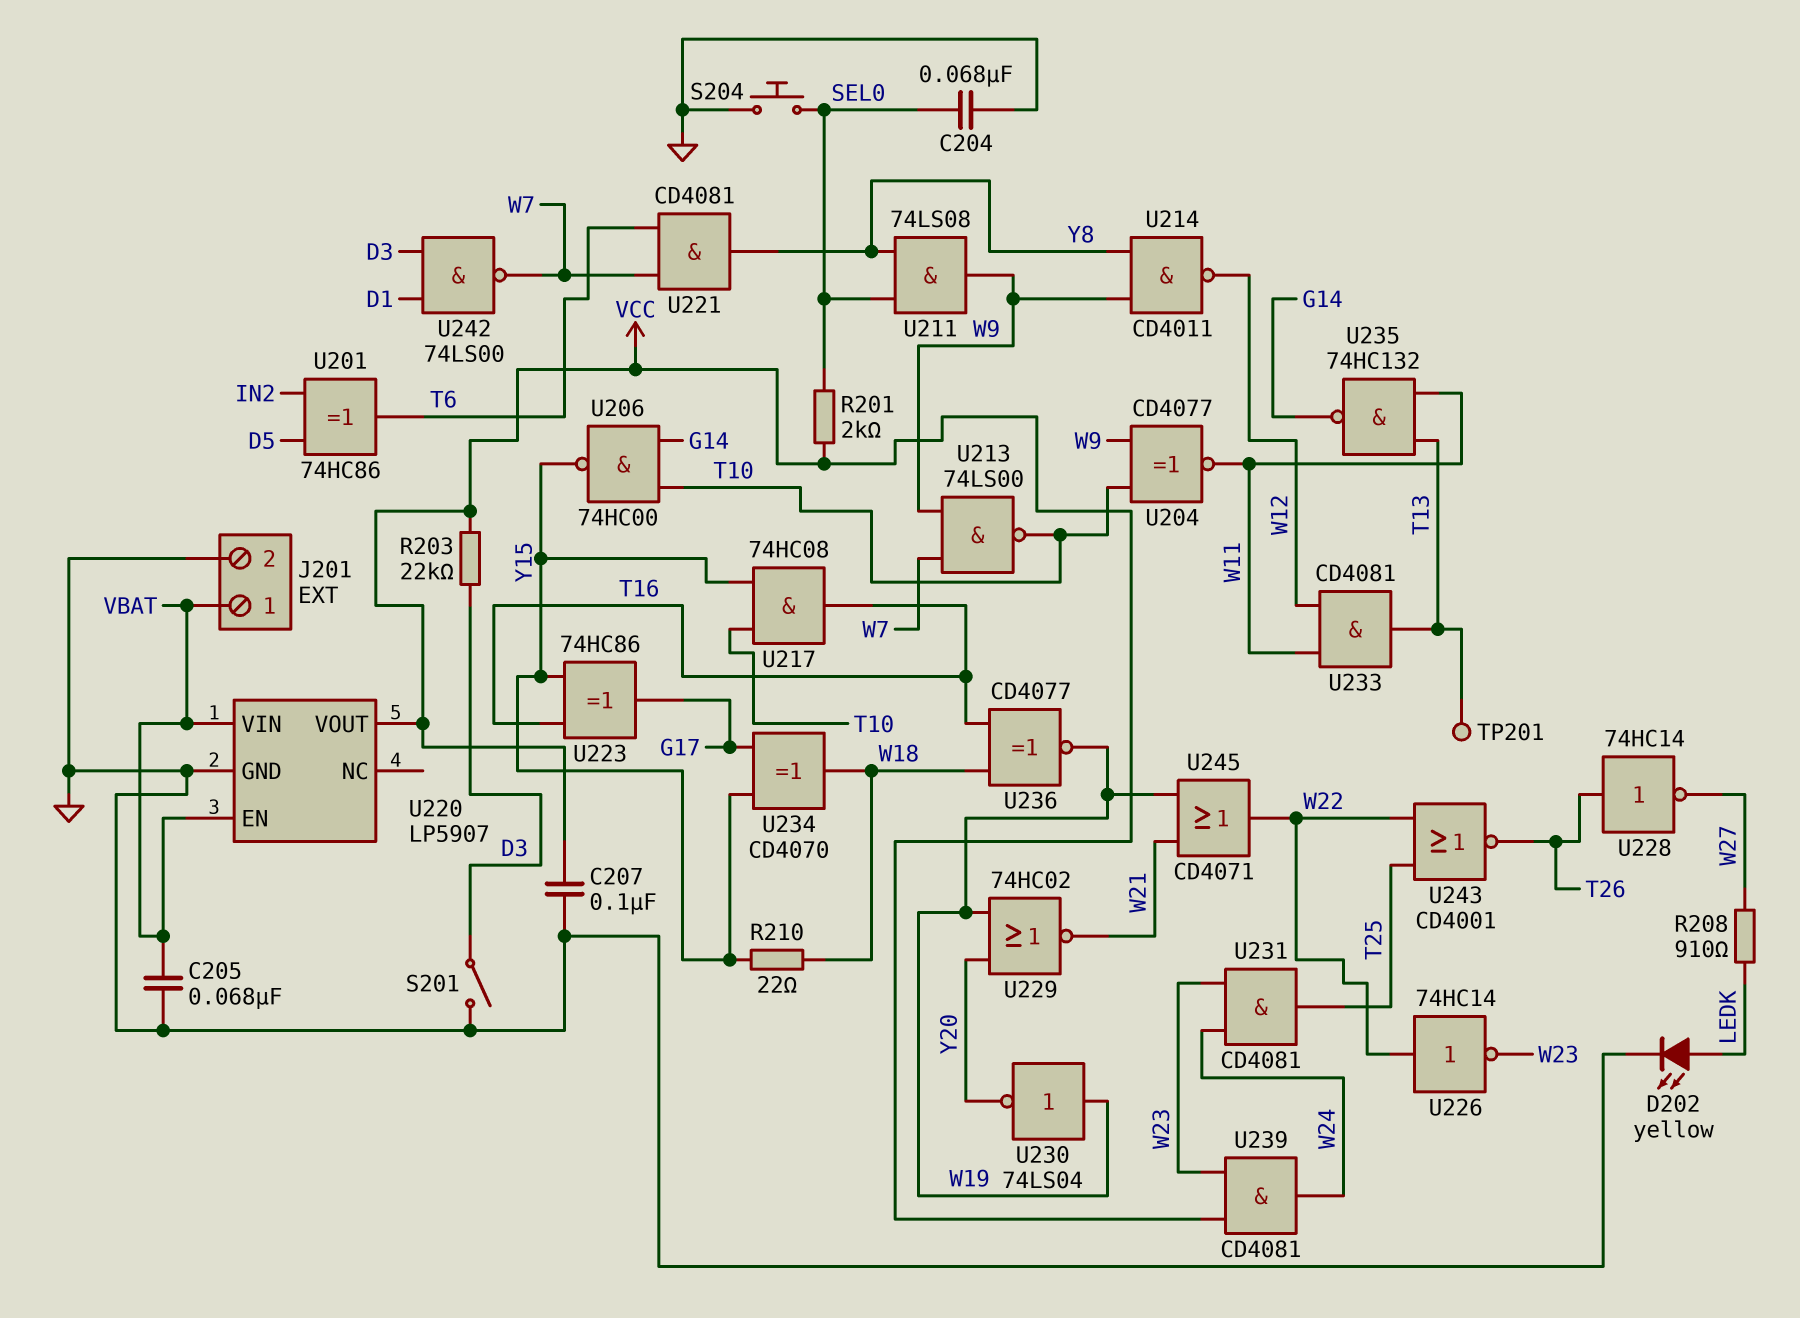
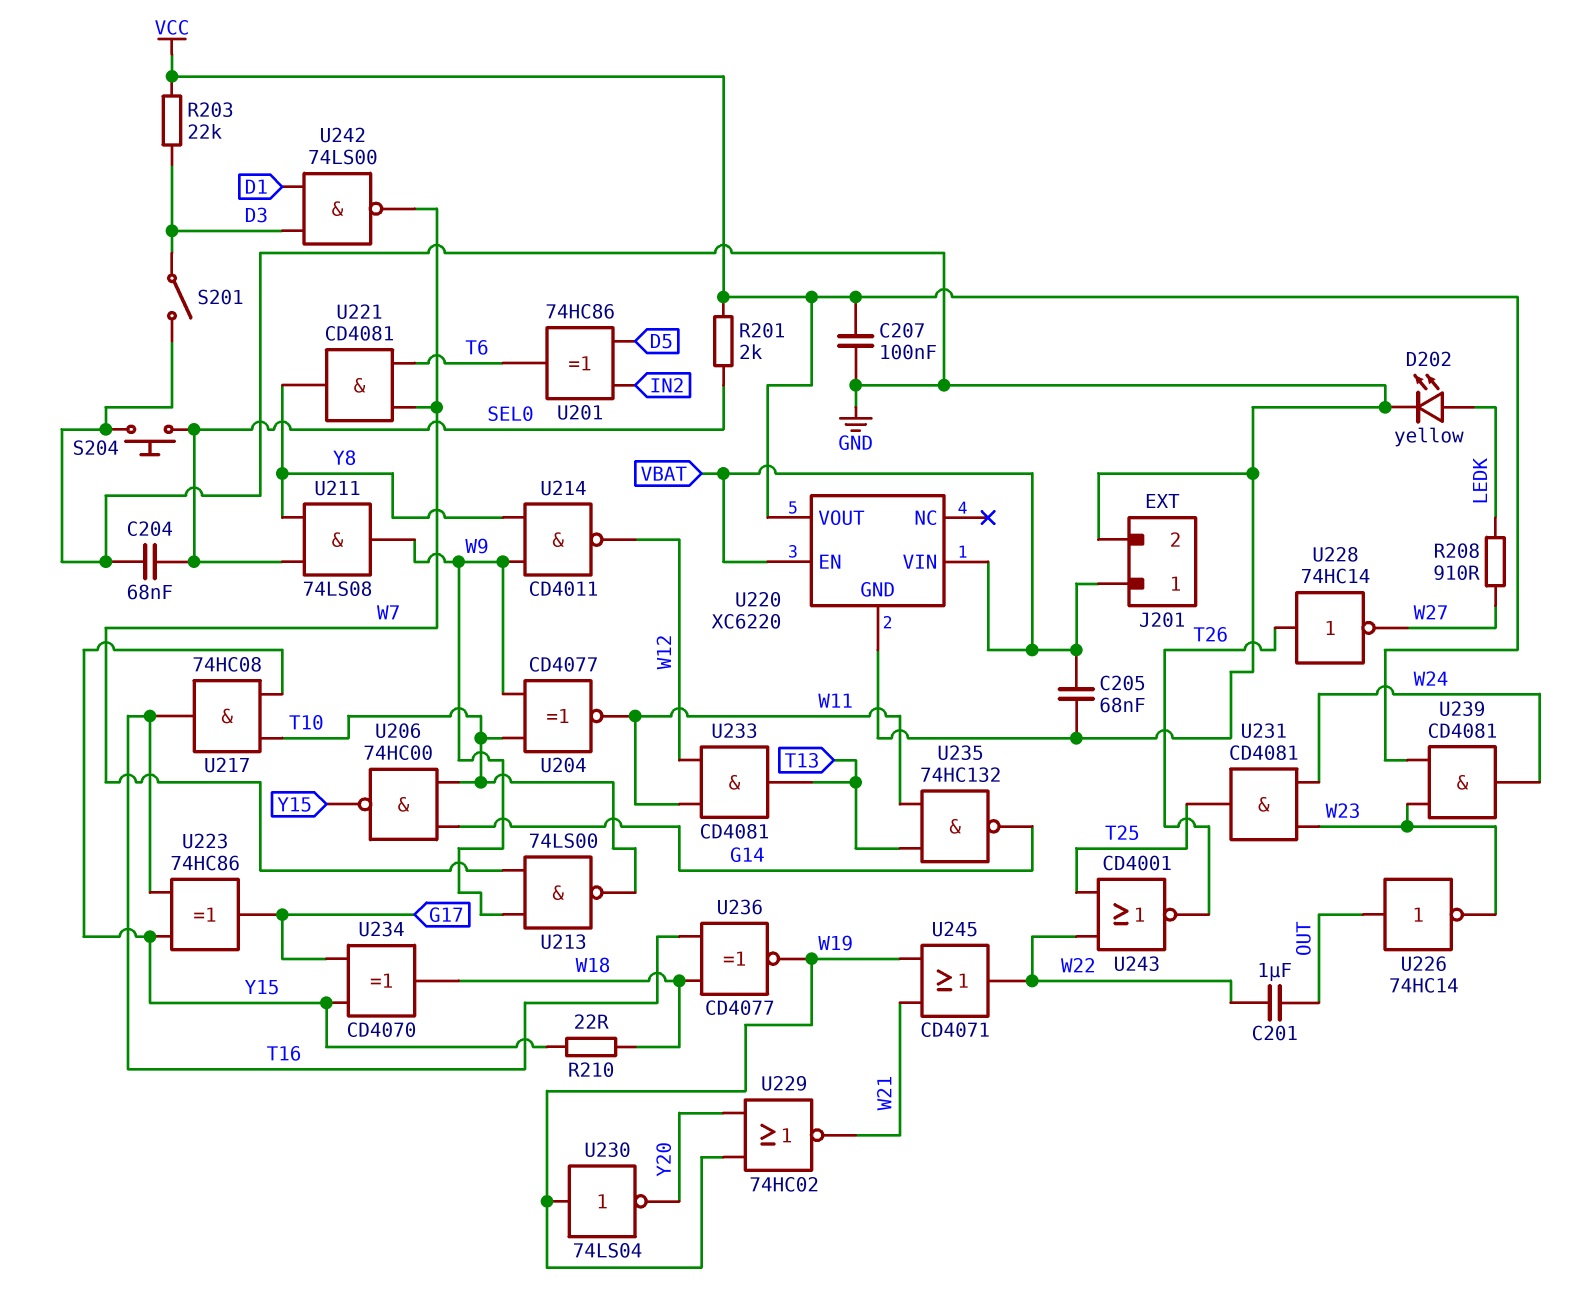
C201: none -> 1uF (OUT, W22)
TP201: test point (T13) -> none
U220: LP5907 -> XC6220
U226: NOT 74HC14 (in W22, out W23) -> NOT 74HC14 (in OUT, out W23)

